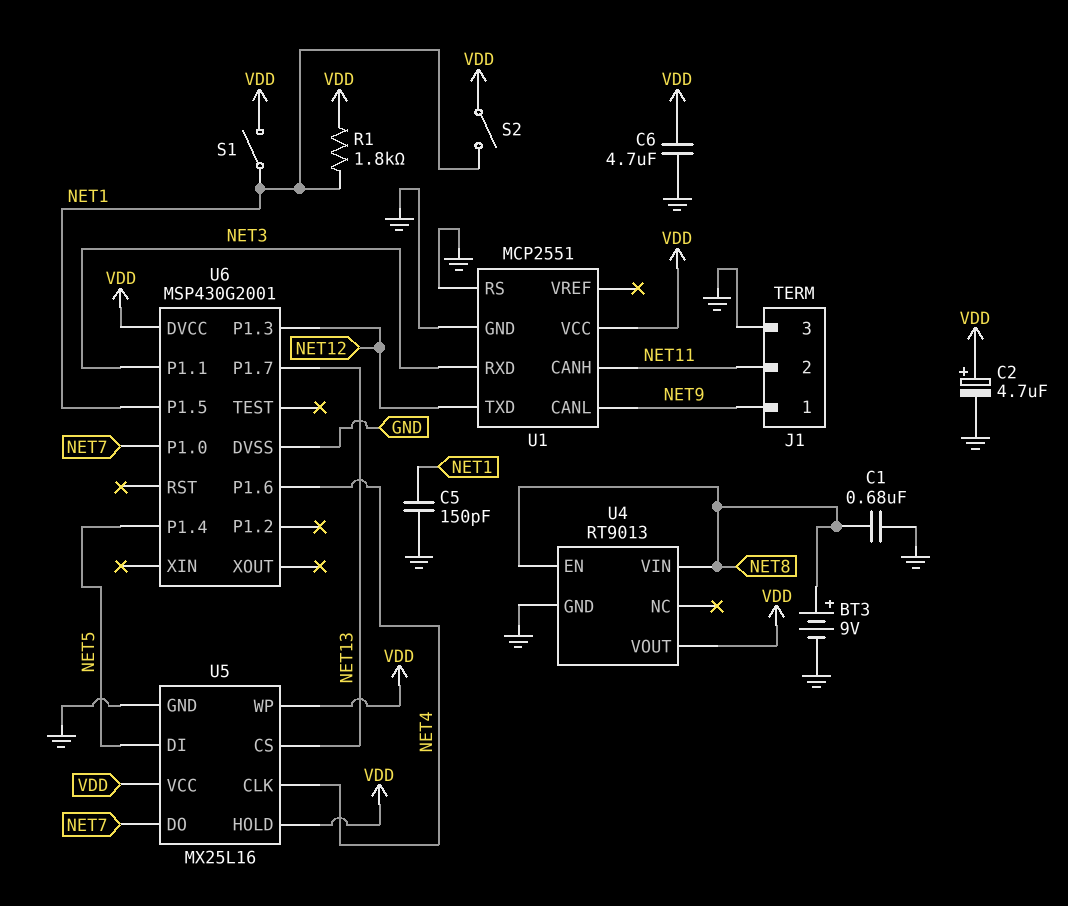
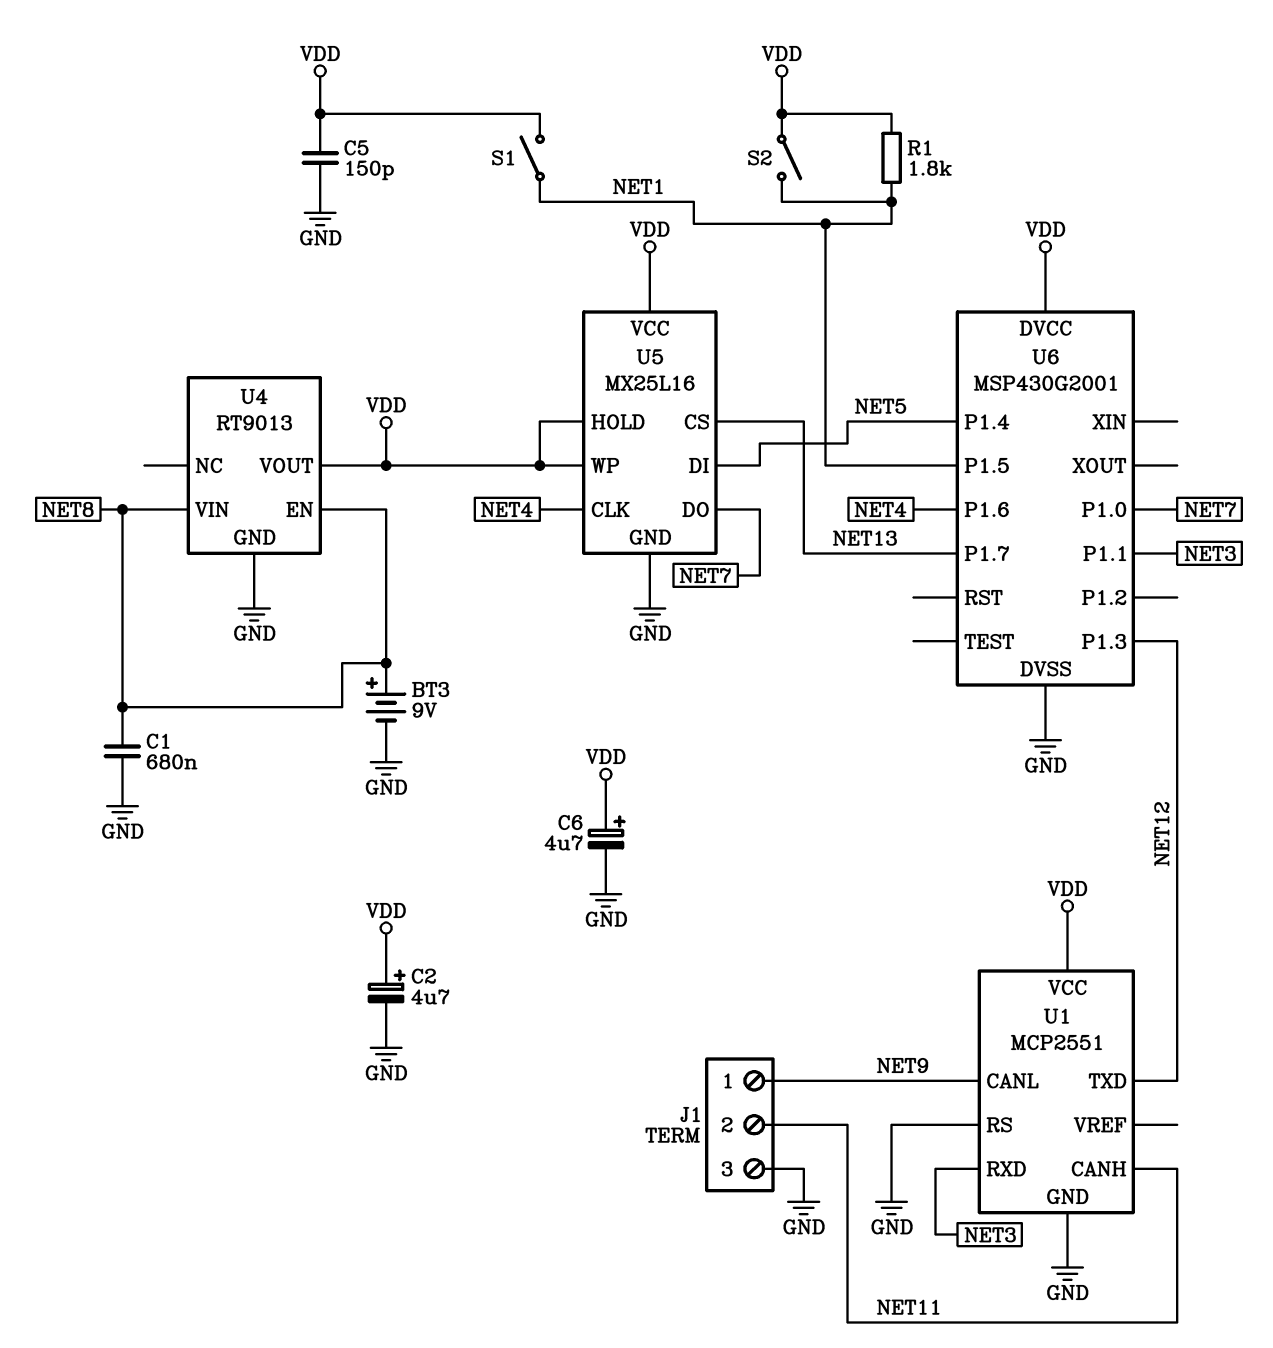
C5: 150pF (GND, NET1) -> 150pF (GND, VDD)
C6: 4.7uF (GND, VDD) -> 4.7uF (plus VDD, minus GND)

